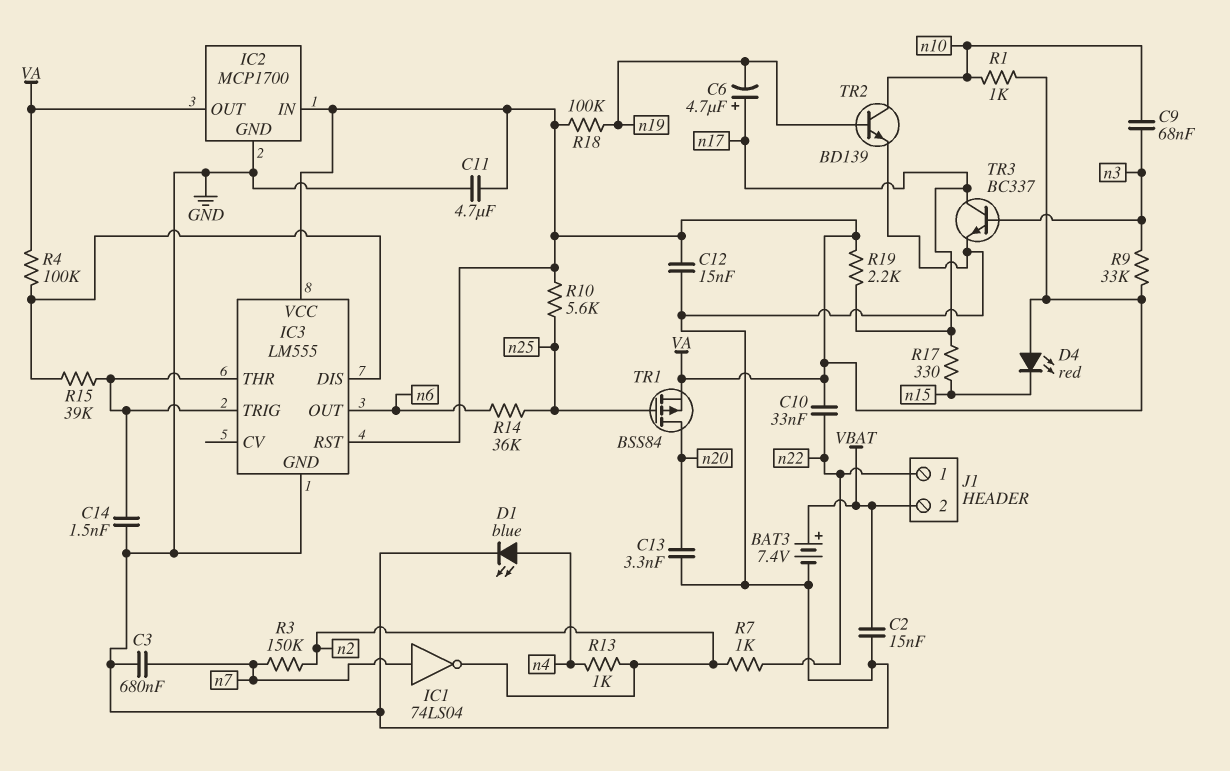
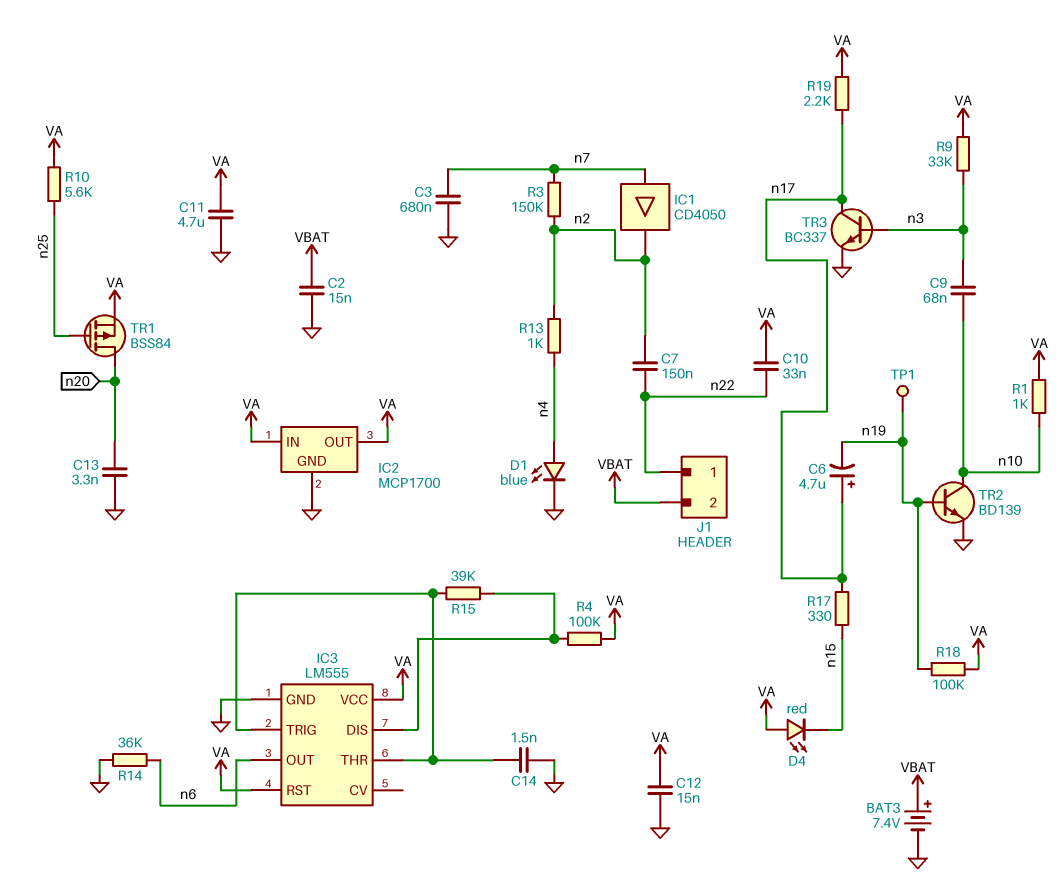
C7: none -> 150nF (n2, n22)
IC1: NOT 74LS04 (in n7, out n2) -> buffer CD4050 (in n7, out n2)
R7: 1k (n2, n22) -> none
R14: 36k (n6, n25) -> 36k (GND, n6)
TP1: none -> test point (n19)

